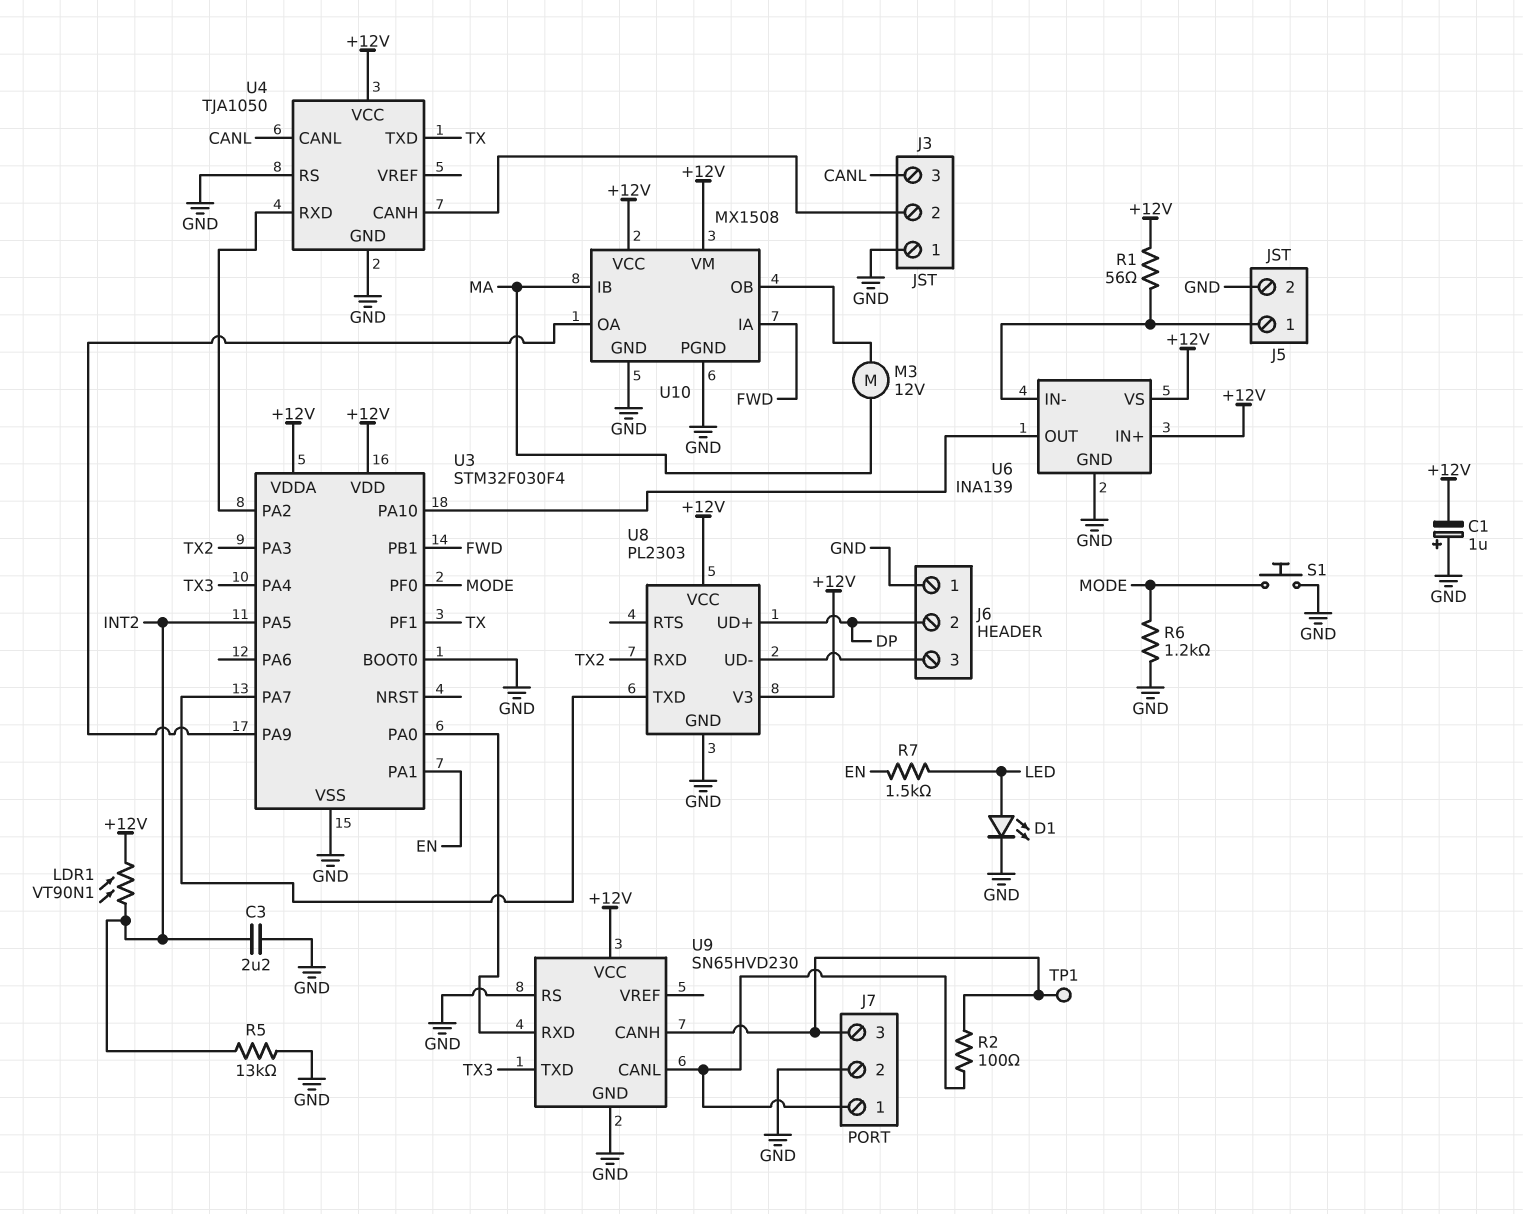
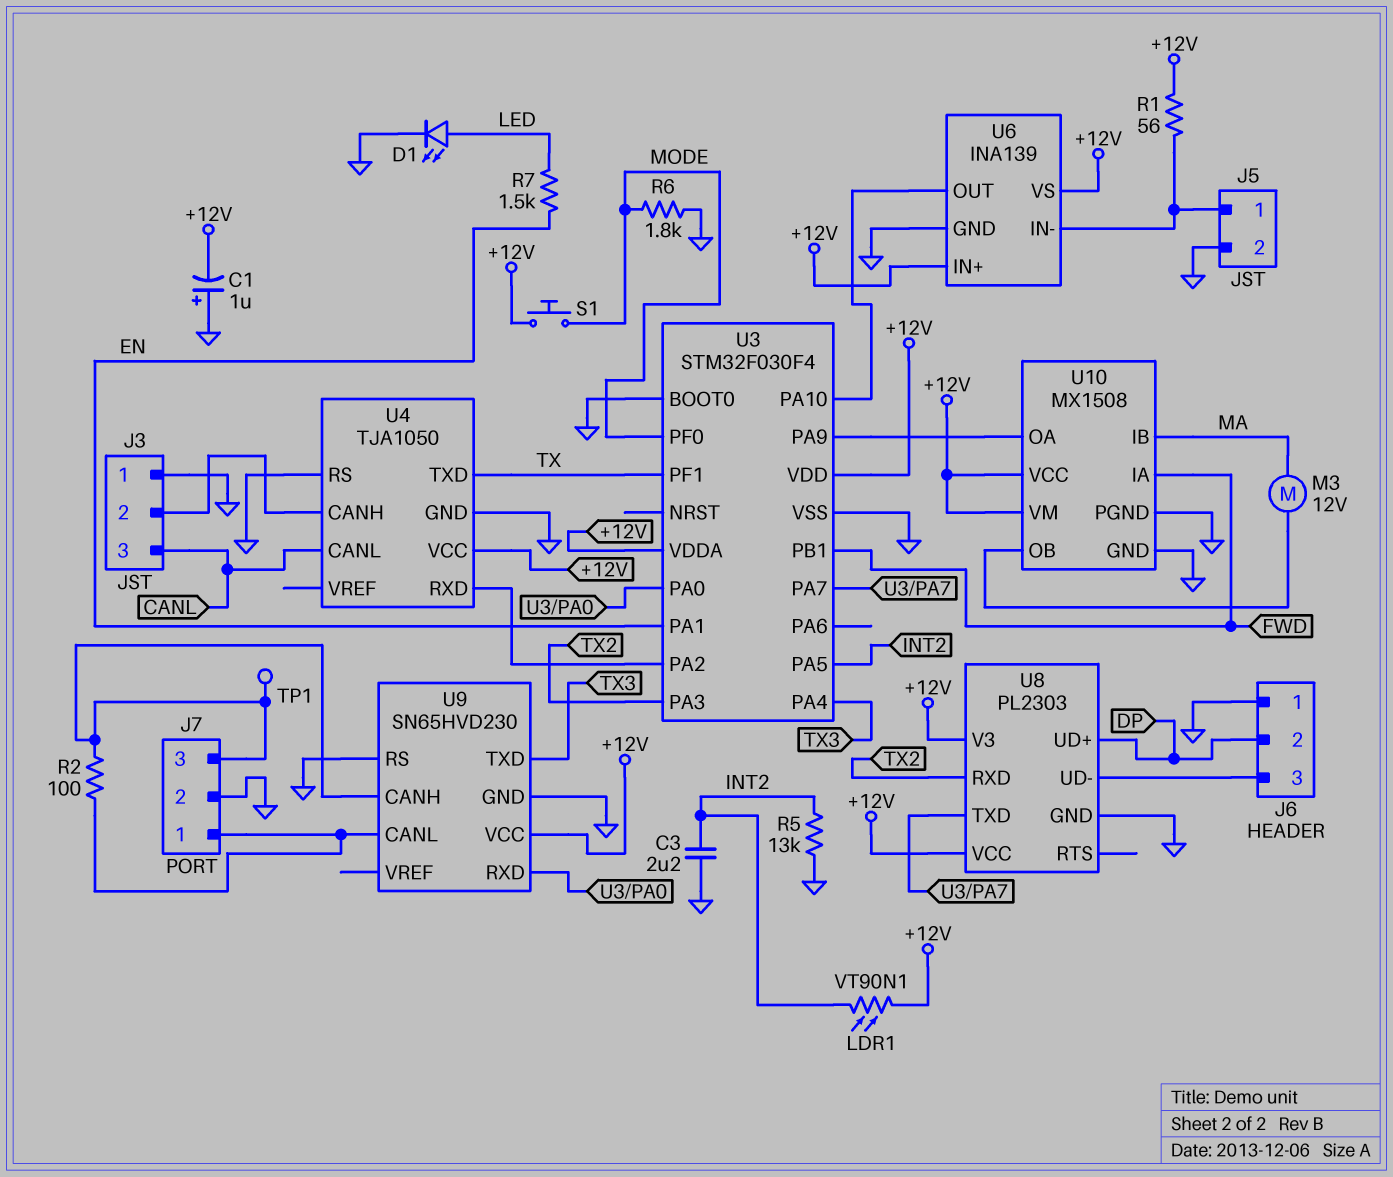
R6: 1.2k (GND, MODE) -> 1.8k (GND, MODE)
S1: button (GND, MODE) -> button (+12V, MODE)

